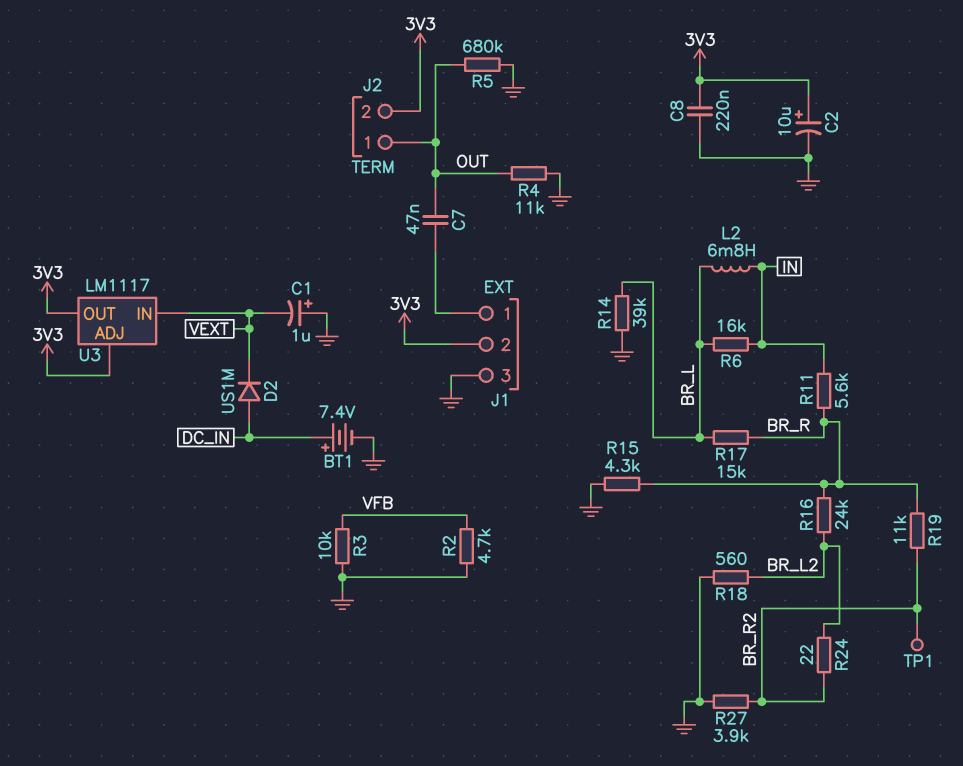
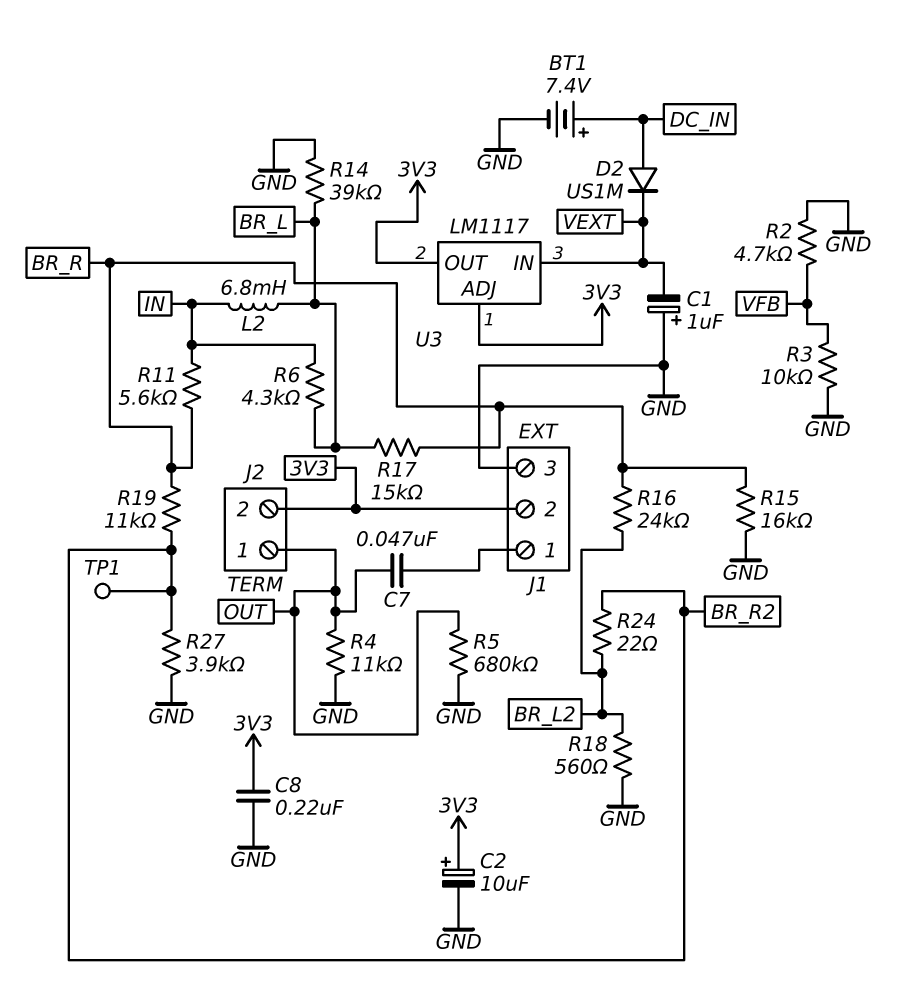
R6: 16k (BR_L, IN) -> 4.3k (BR_L, IN)
R15: 4.3k (BR_R, GND) -> 16k (BR_R, GND)

